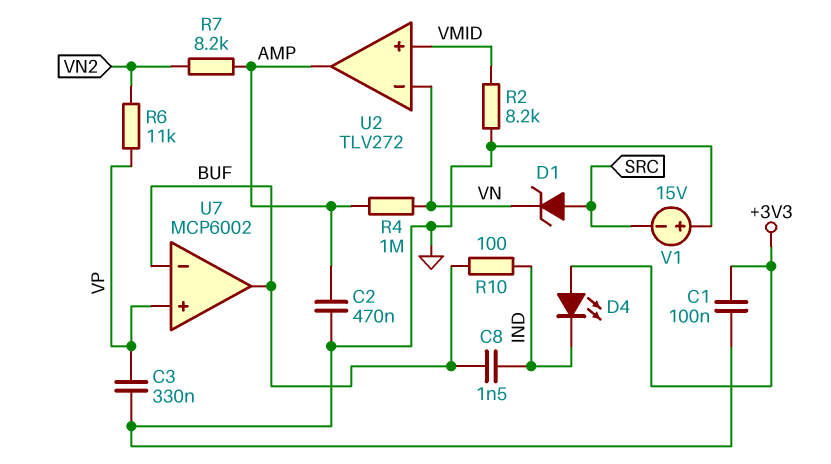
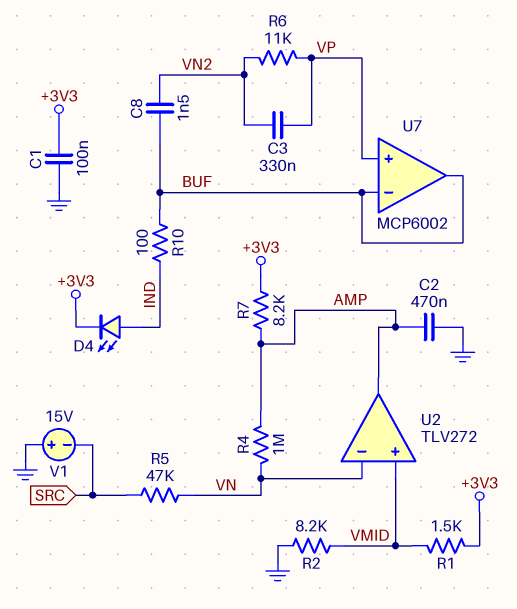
C3: 330nF (GND, VP) -> 330nF (VN2, VP)
C8: 1.5nF (BUF, IND) -> 1.5nF (BUF, VN2)
D1: zener (A SRC, K VN) -> none
D4: LED (A +3V3, K IND) -> LED (A IND, K +3V3)
R1: none -> 1.5k (+3V3, VMID)
R5: none -> 47k (SRC, VN)
R7: 8.2k (AMP, VN2) -> 8.2k (+3V3, AMP)

